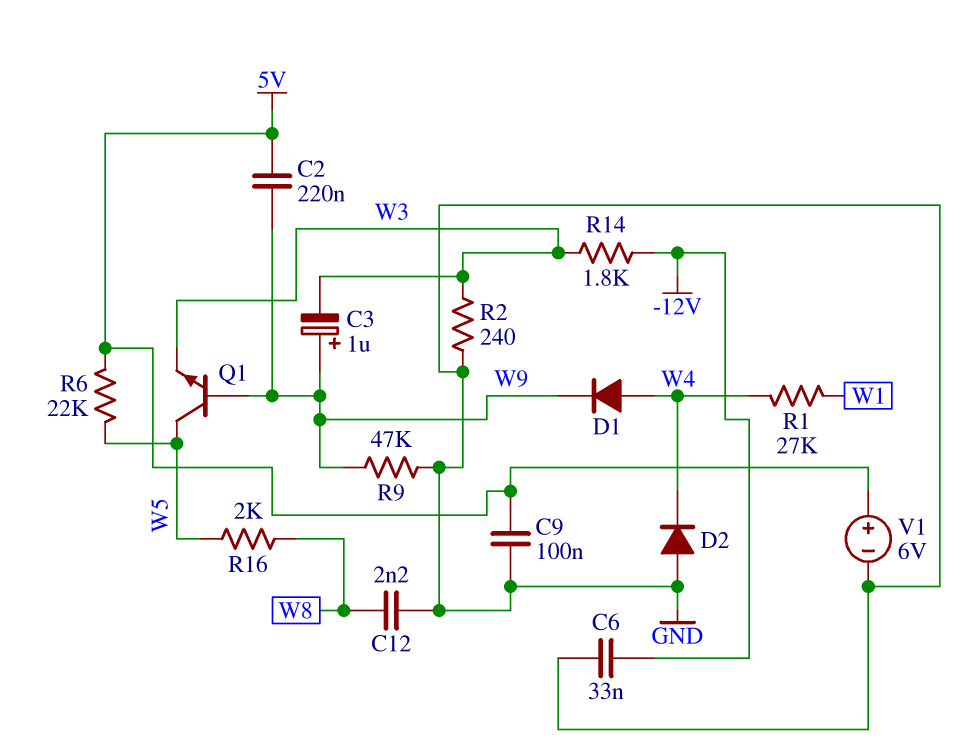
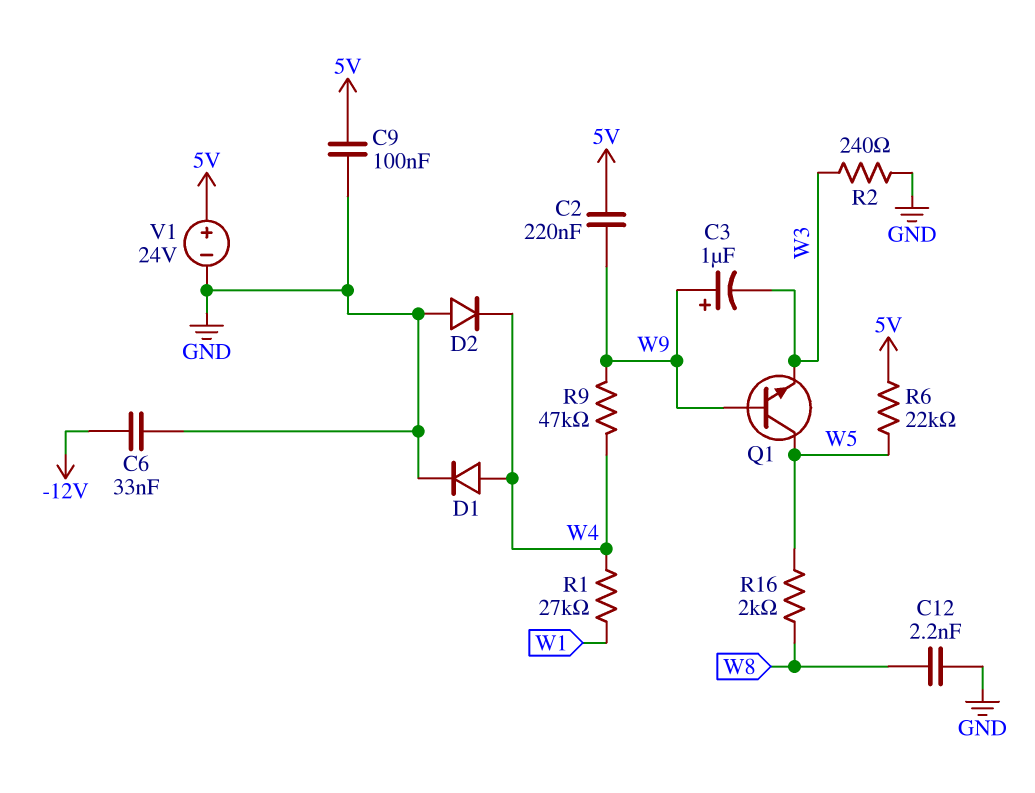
D1: diode (A W4, K W9) -> diode (A W4, K GND)
R9: 47k (GND, W9) -> 47k (W4, W9)
R14: 1.8k (-12V, W3) -> none
V1: 6V (plus 5V, minus GND) -> 24V (plus 5V, minus GND)

